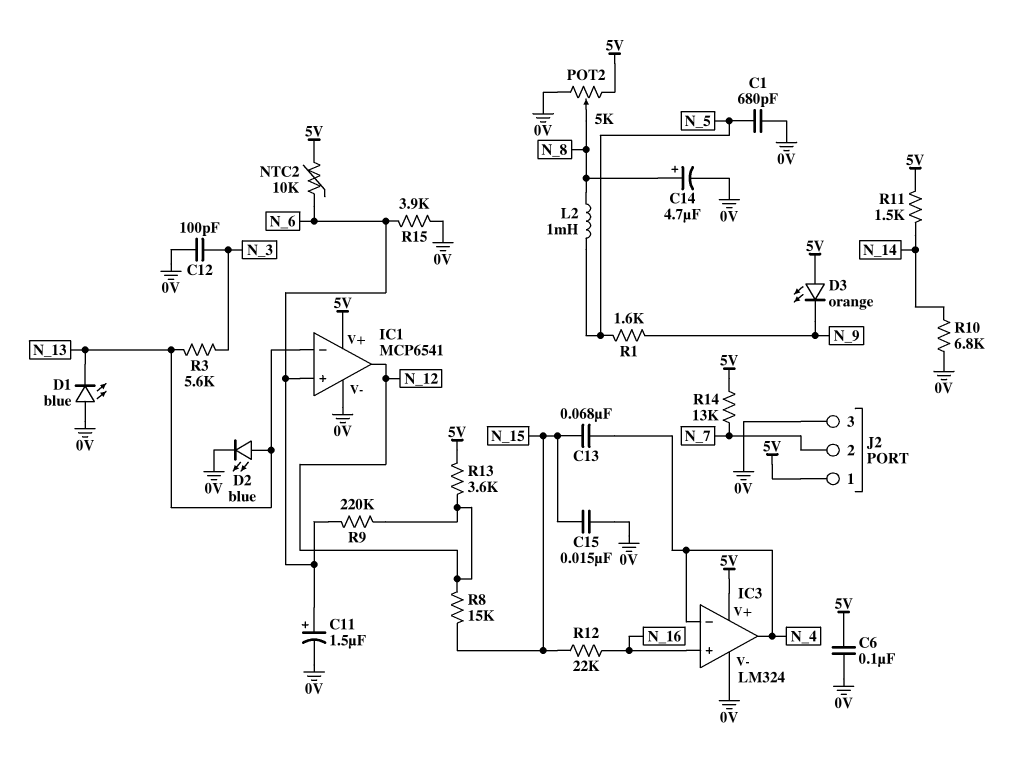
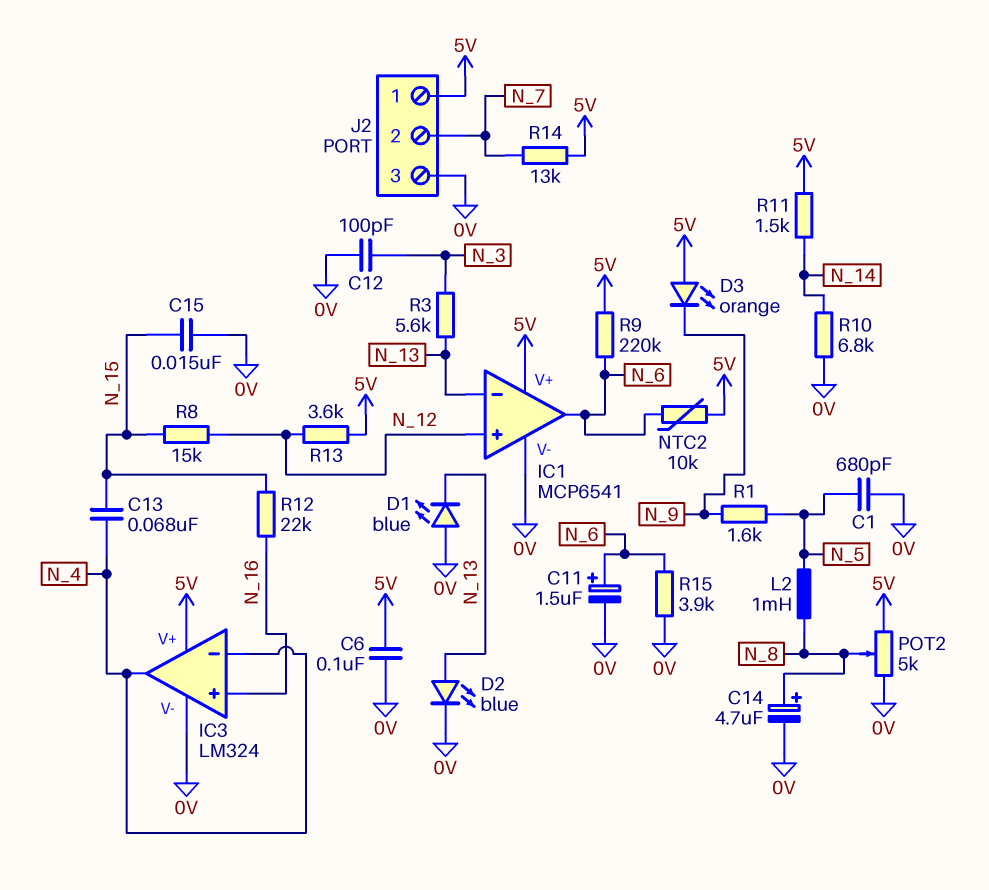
IC1 pin in+: N_6 -> N_12
IC1 pin out: N_12 -> N_6
R9: 220k (N_6, N_12) -> 220k (5V, N_6)

